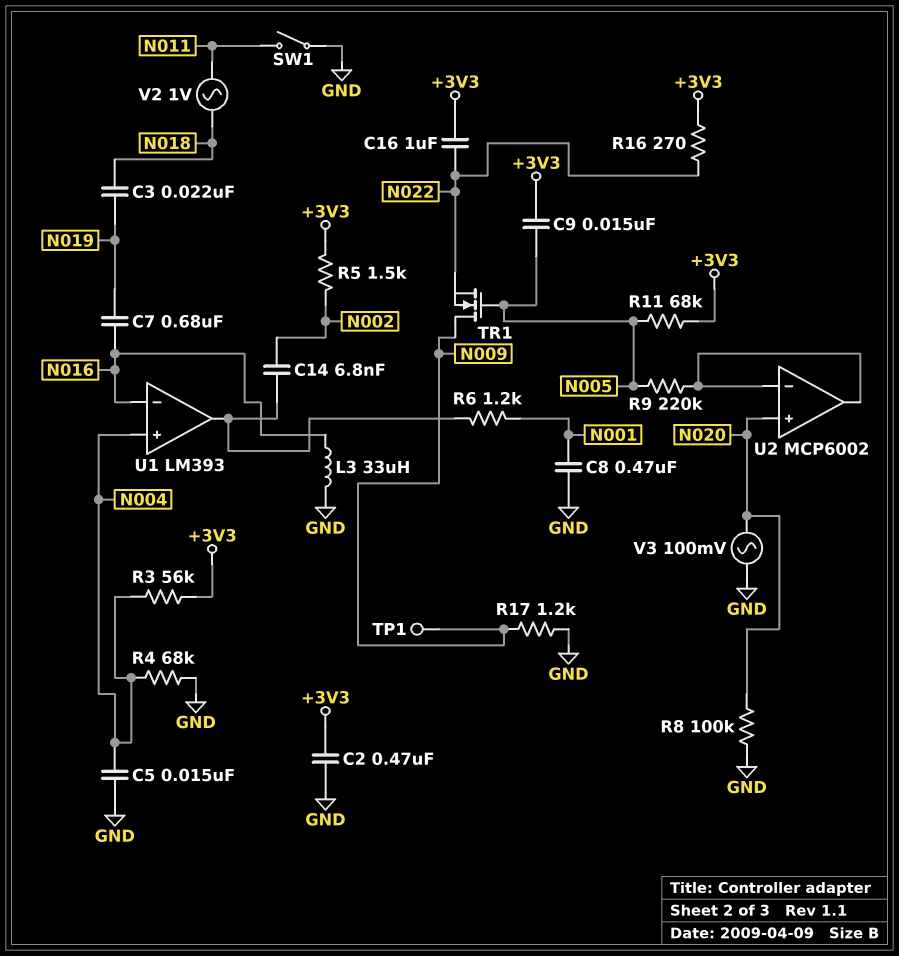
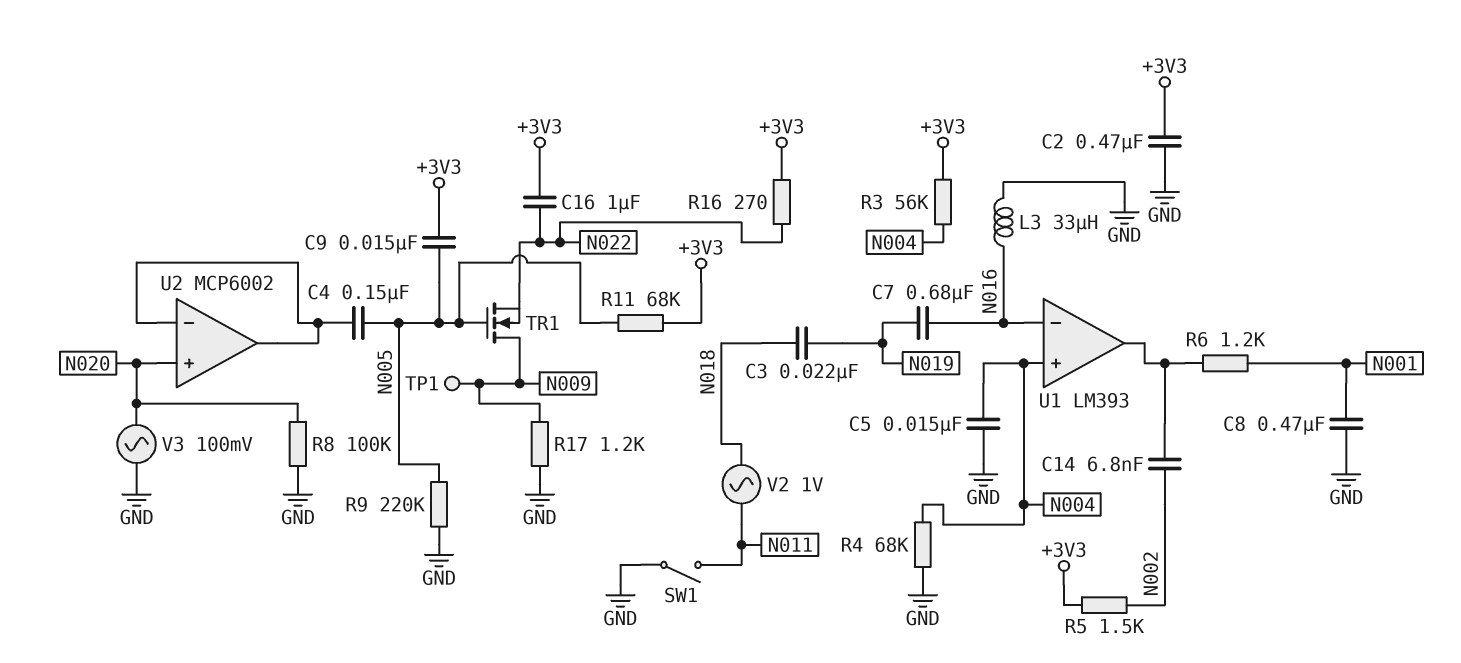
C4: none -> 150nF (N005, U2/in-)
R9: 220k (N005, U2/in-) -> 220k (GND, N005)

